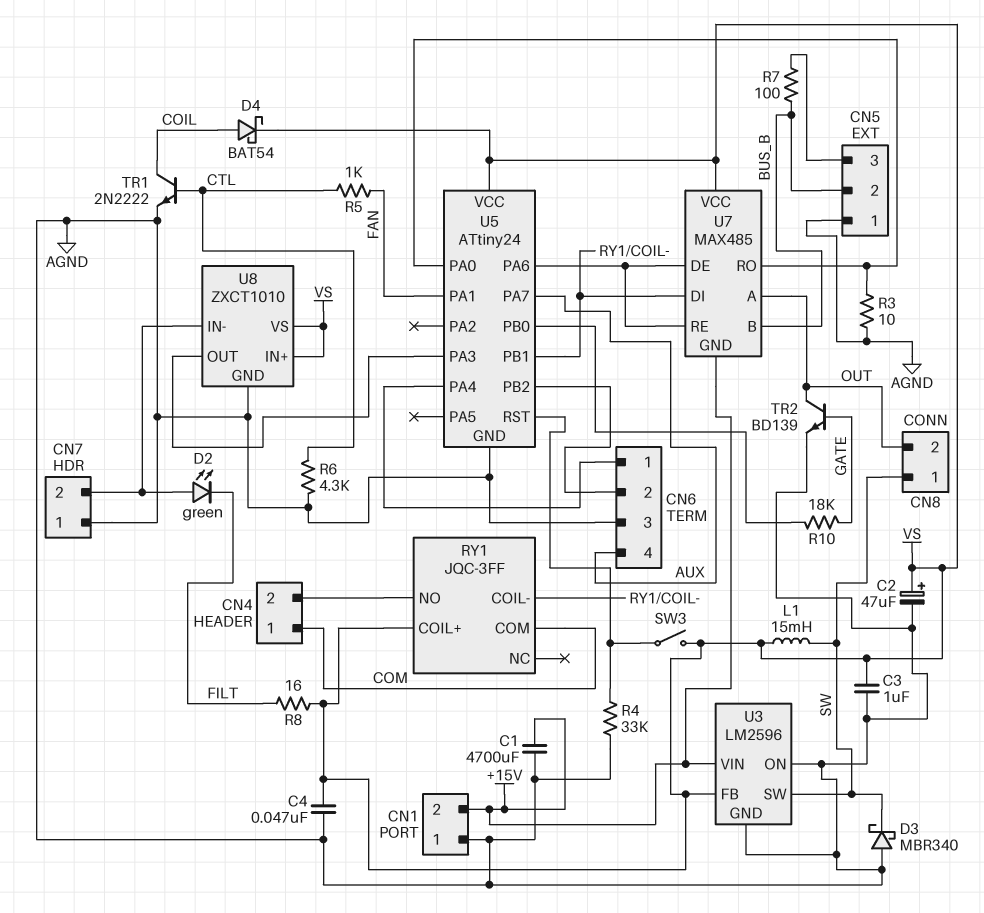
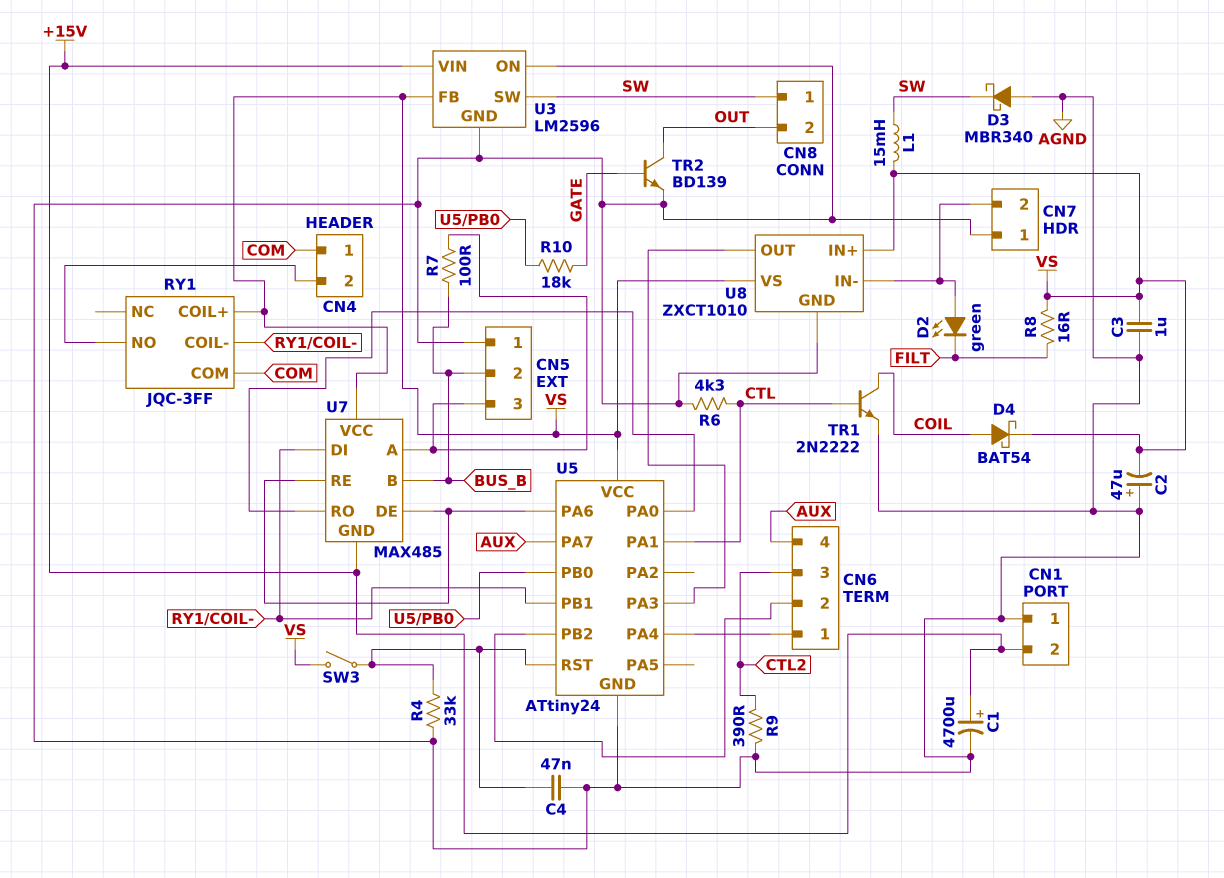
C1: 4700uF (+15V, AGND) -> 4700uF (plus +15V, minus AGND)
C2: 47uF (plus VS, minus AGND) -> 47uF (plus AGND, minus VS)
C4: 47nF (AGND, VS) -> 47nF (AGND, U5/RST)
CN6 pin 3: AGND -> CTL2
R3: 10 (AGND, U5/PA0) -> none
R5: 1k (CTL, FAN) -> none
R9: none -> 390 (AGND, CTL2)
U5 pin PA1: FAN -> CTL
U7 pin A: OUT -> CN5/3

